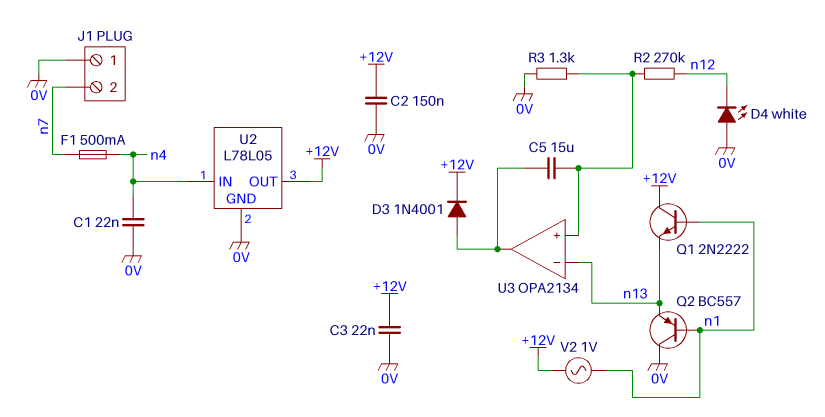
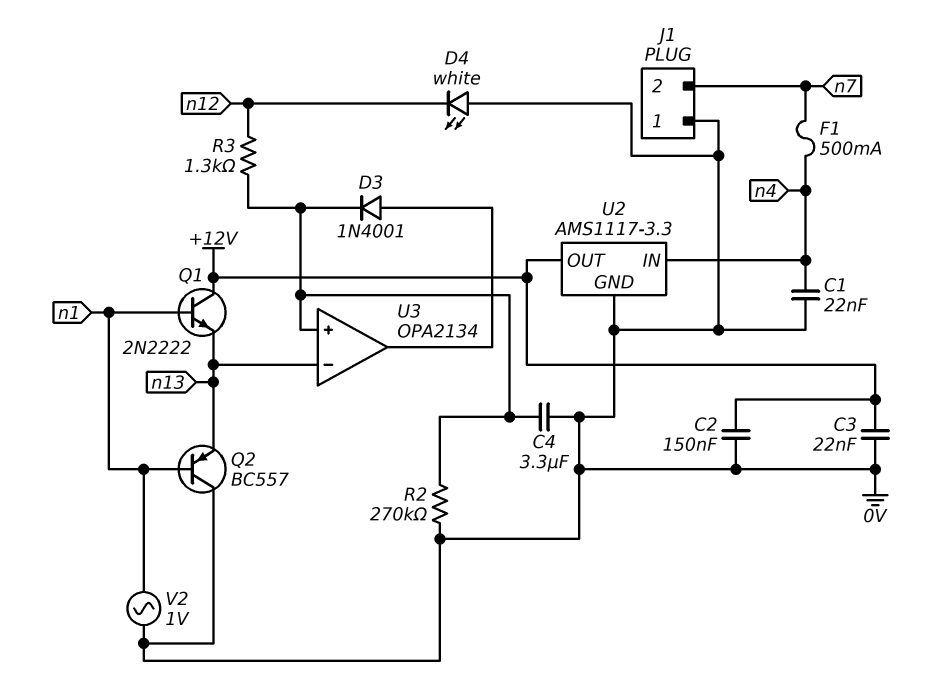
C4: none -> 3.3uF (0V, U3/in+)
C5: 15uF (U3/in+, U3/out) -> none
D3: diode 1N4001 (A U3/out, K +12V) -> diode 1N4001 (A U3/out, K U3/in+)
R2: 270k (U3/in+, n12) -> 270k (0V, U3/in+)
R3: 1.3k (0V, U3/in+) -> 1.3k (U3/in+, n12)
U2: L78L05 -> AMS1117-3.3
V2: AC 1V (+12V, n1) -> AC 1V (0V, n1)

